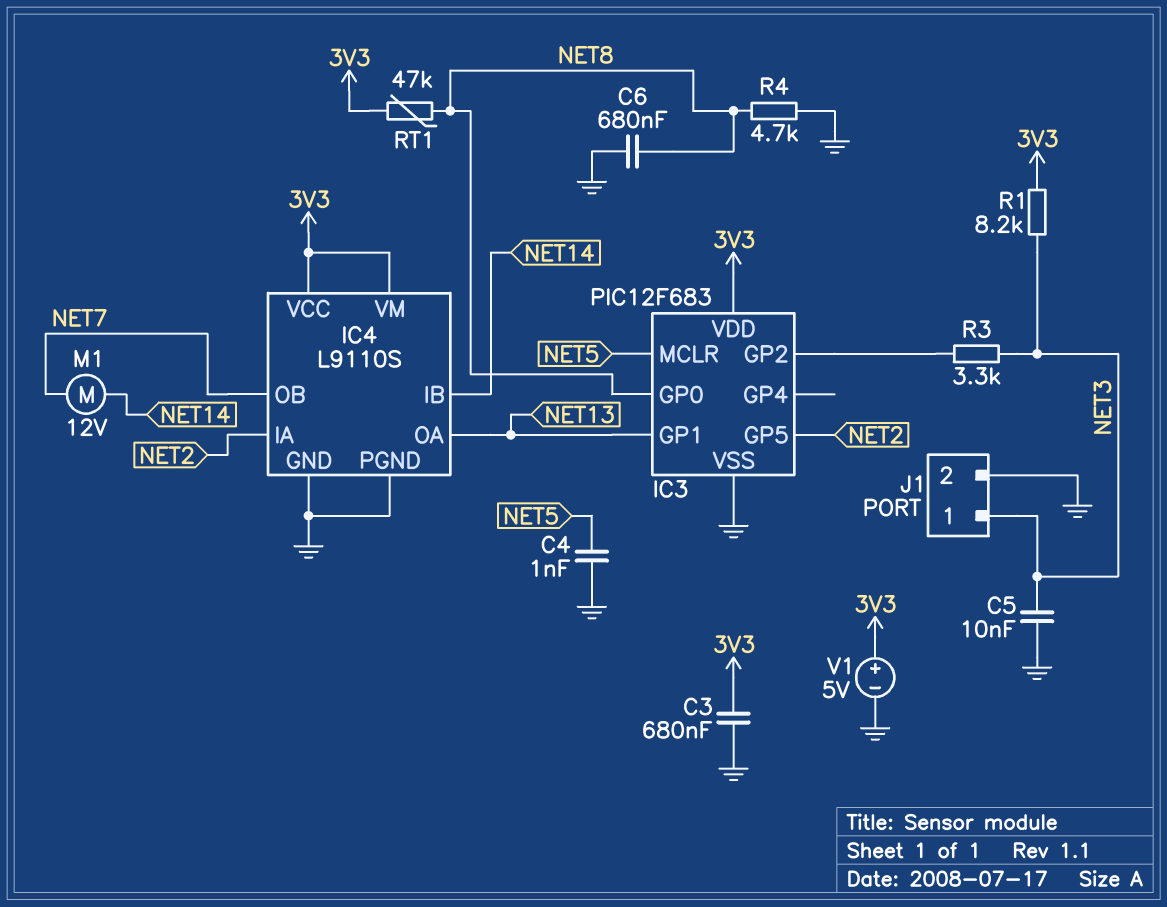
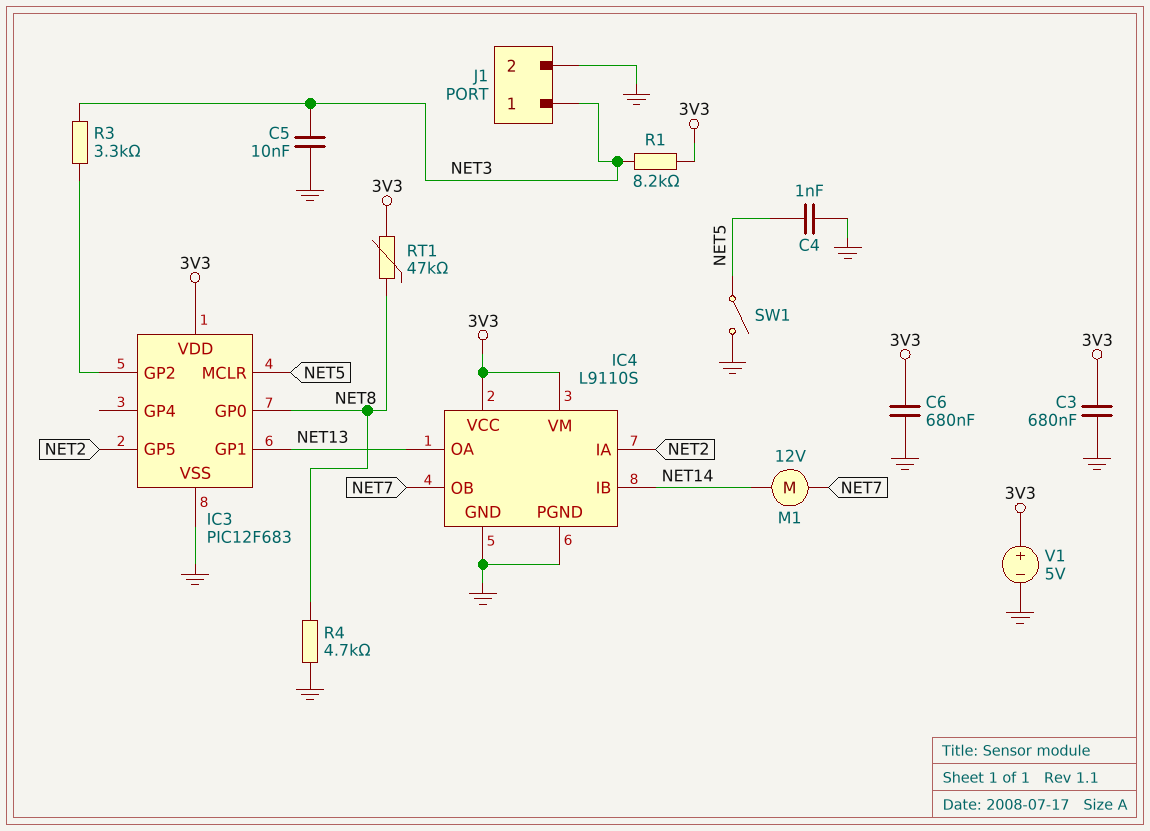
C6: 680nF (GND, NET8) -> 680nF (3V3, GND)
SW1: none -> switch (GND, NET5)

